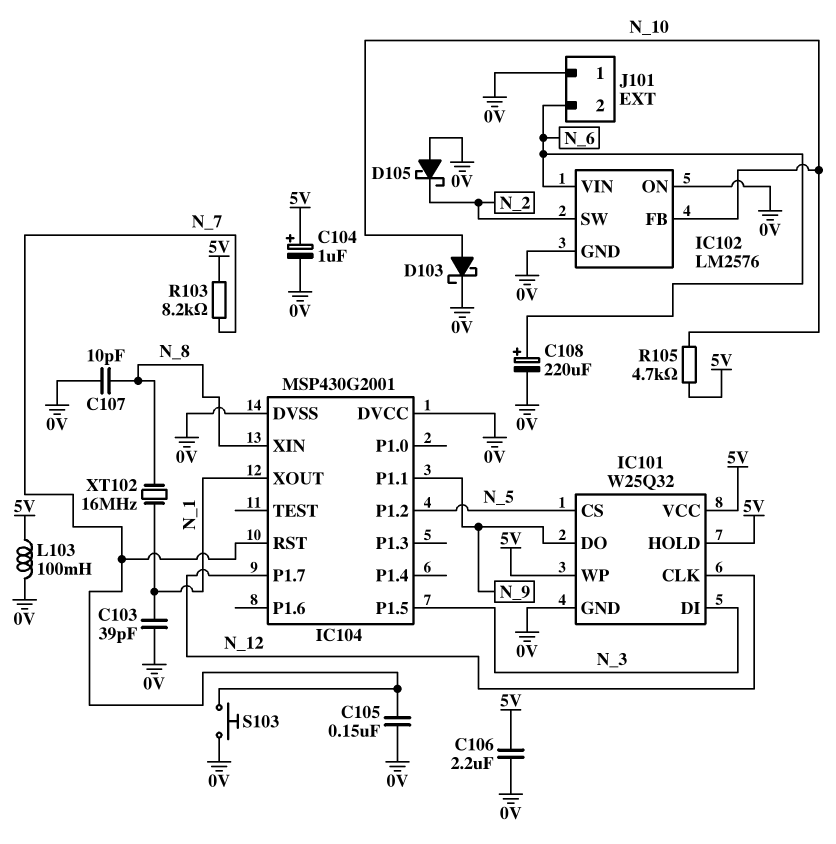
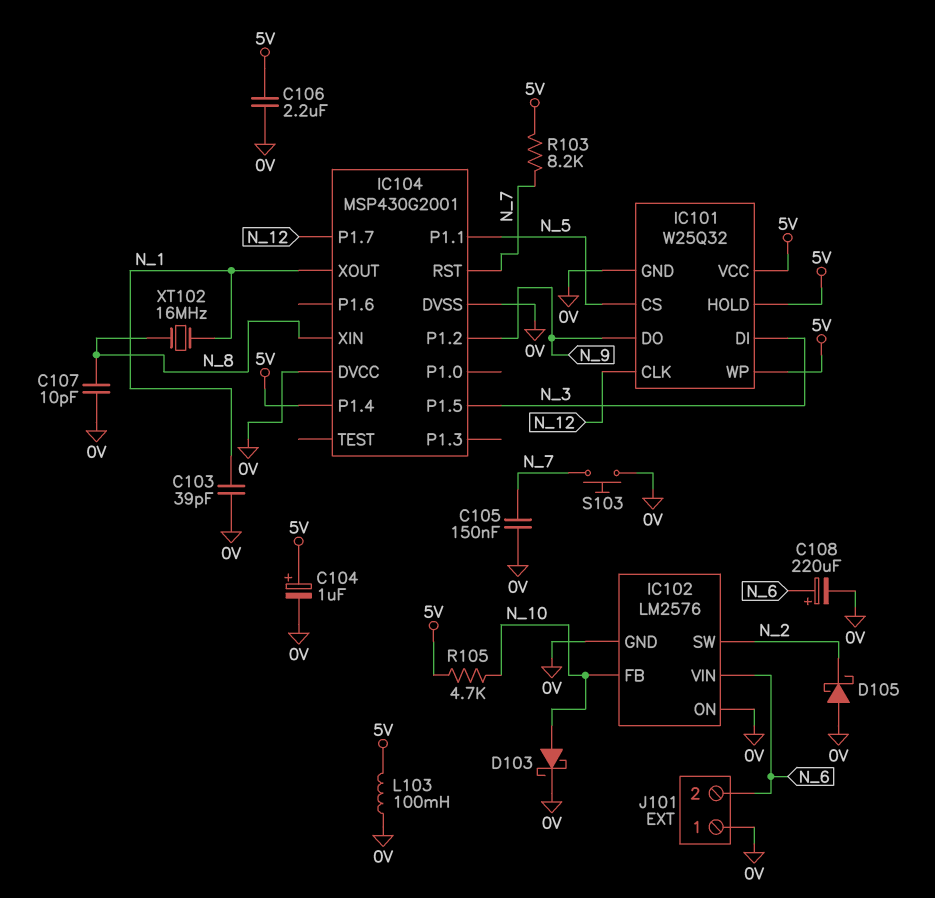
IC104 pin P1.1: N_9 -> N_5
IC104 pin P1.2: N_5 -> N_9
IC104 pin P1.4: none -> 5V

